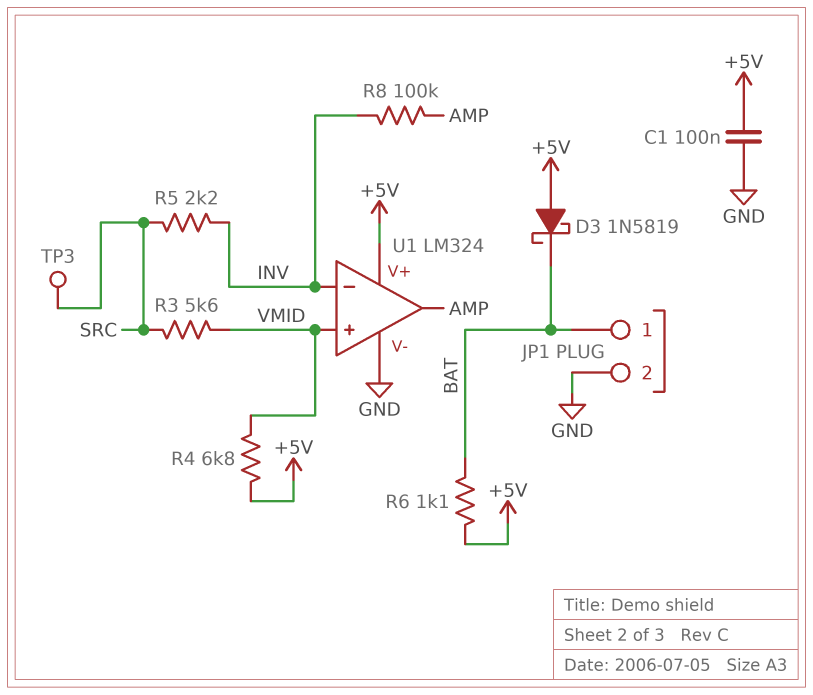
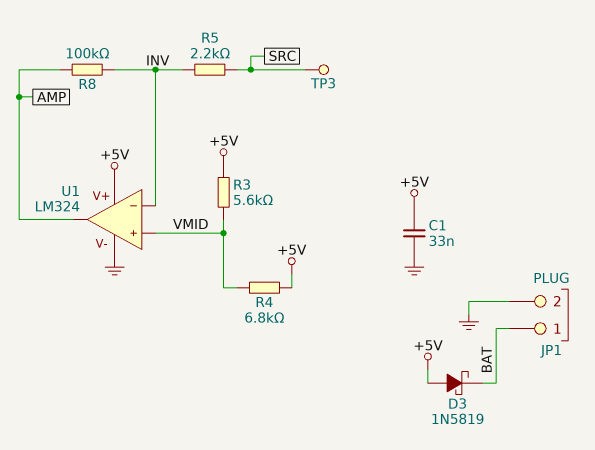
C1: 100nF (+5V, GND) -> 33nF (+5V, GND)
R3: 5.6k (SRC, VMID) -> 5.6k (+5V, VMID)
R6: 1.1k (+5V, BAT) -> none

